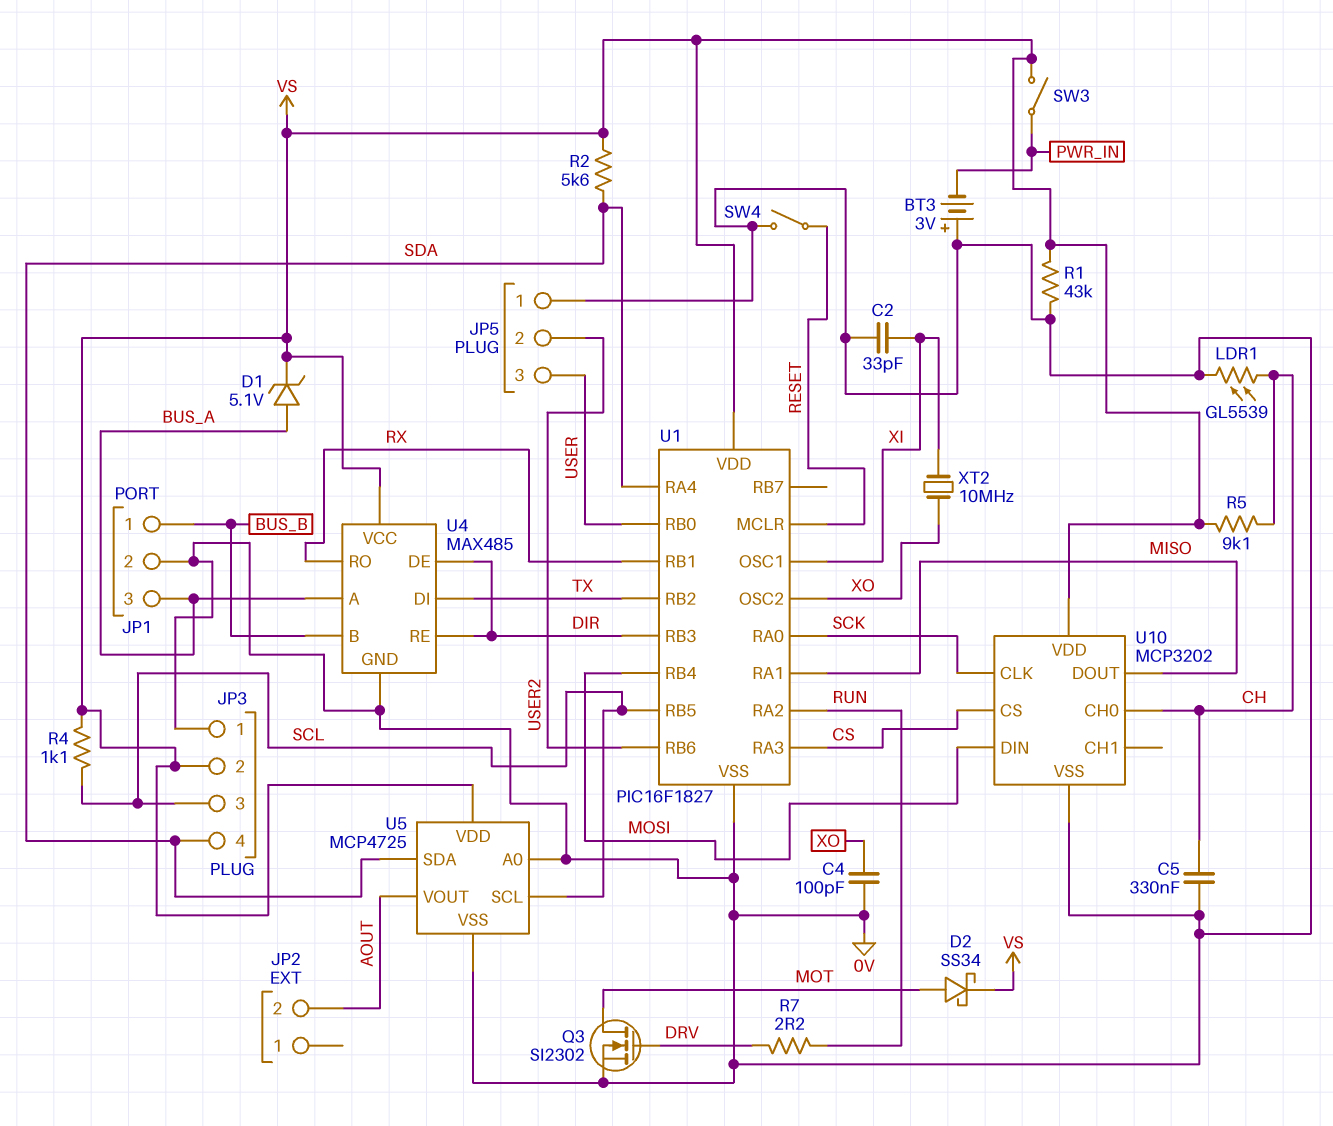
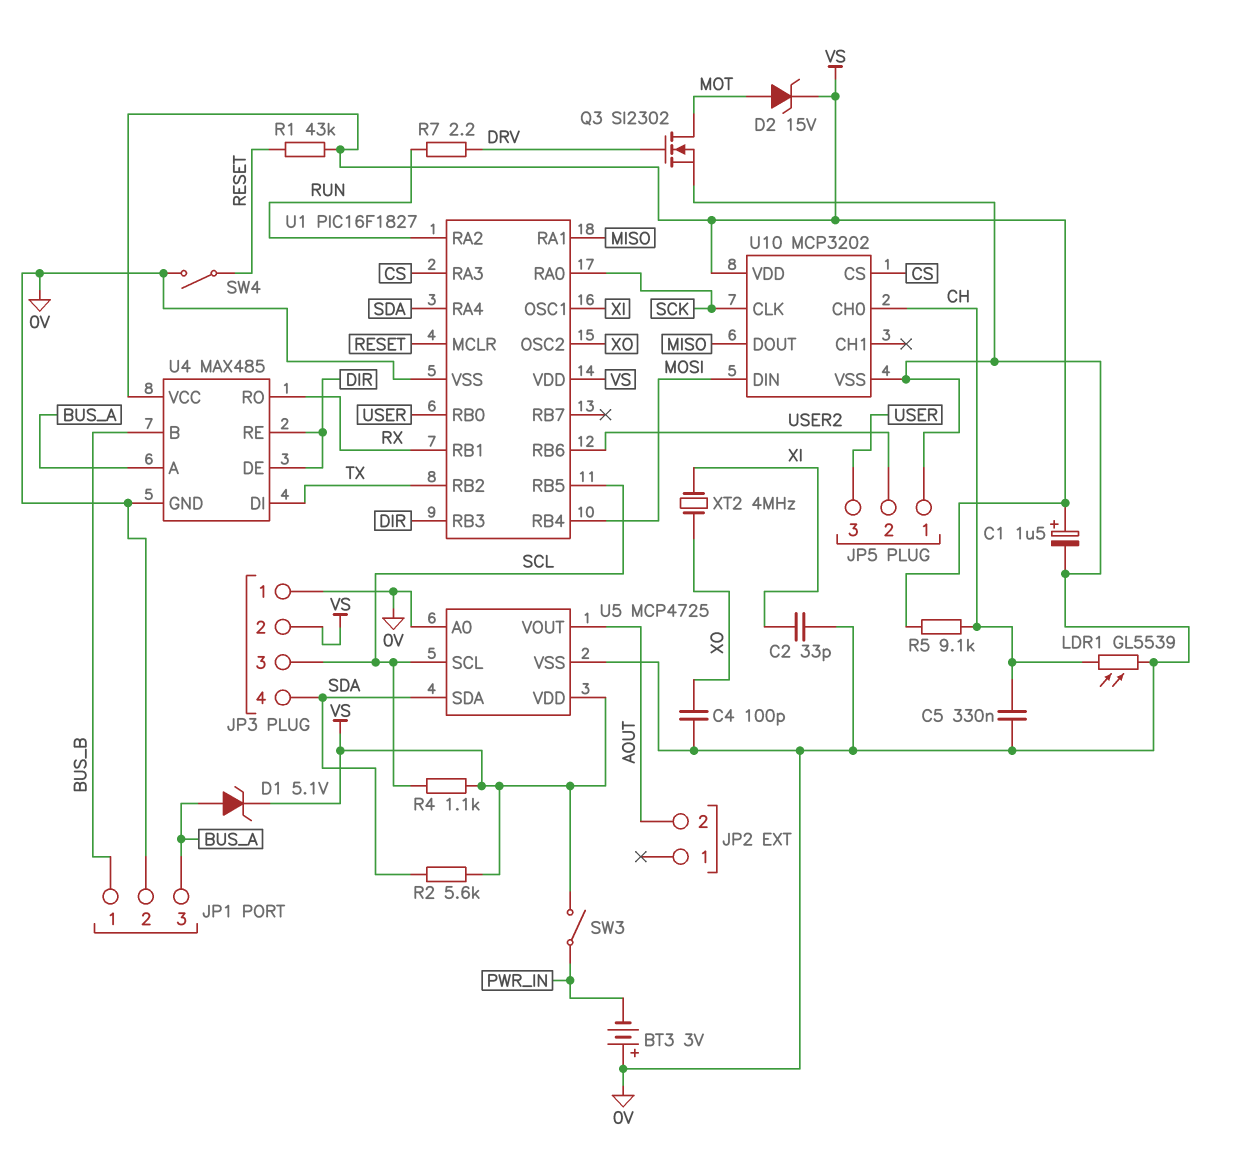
C1: none -> 1.5uF (plus VS, minus 0V)
D2: schottky SS34 (A MOT, K VS) -> zener 15V (A MOT, K VS)
R1: 43k (0V, VS) -> 43k (RESET, VS)
XT2: 10MHz (XI, XO) -> 4MHz (XI, XO)

